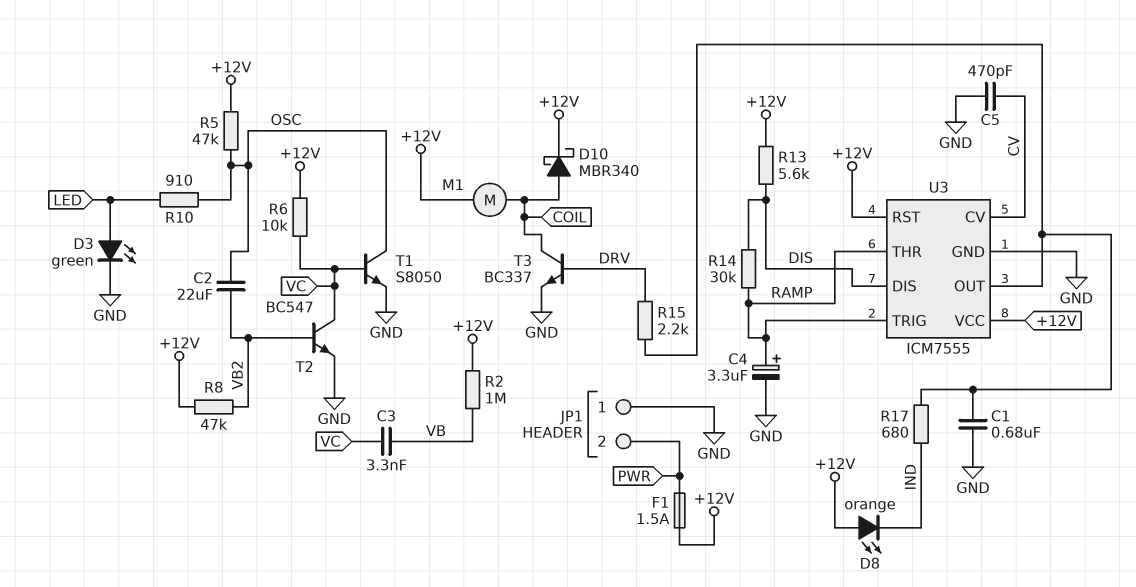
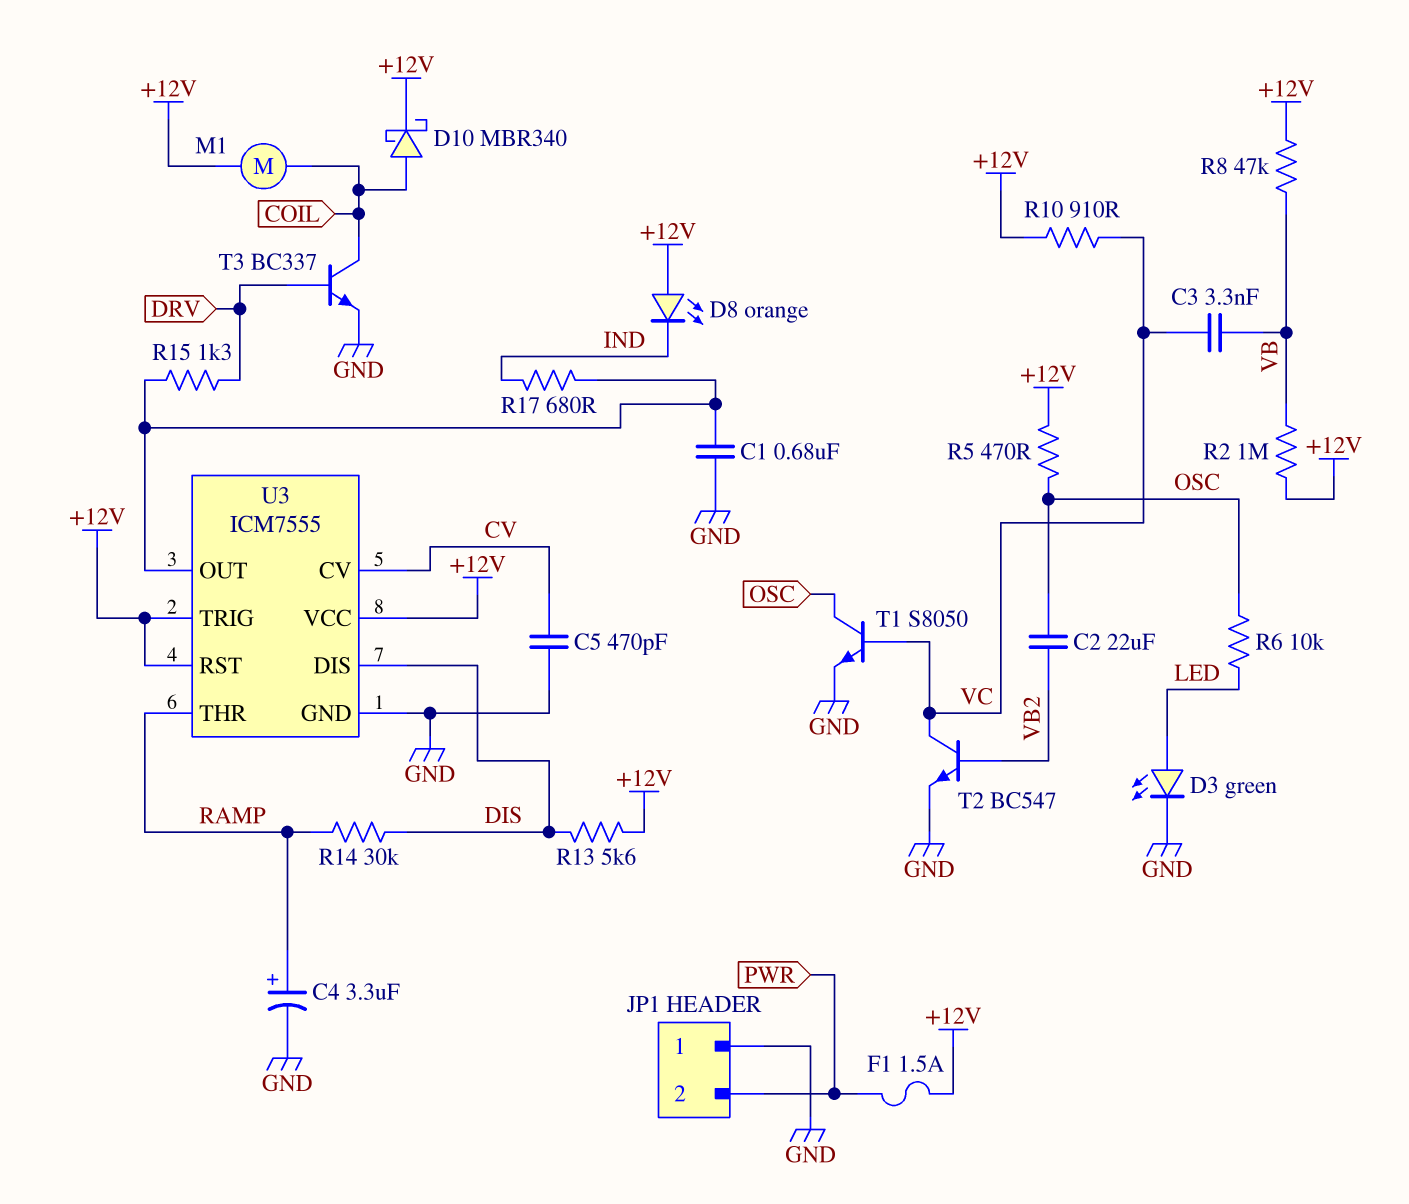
R5: 47k (+12V, OSC) -> 470 (+12V, OSC)
R6: 10k (+12V, VC) -> 10k (LED, OSC)
R8: 47k (+12V, VB2) -> 47k (+12V, VB)
R10: 910 (LED, OSC) -> 910 (+12V, VC)
R15: 2.2k (DRV, U3/OUT) -> 1.3k (DRV, U3/OUT)
U3 pin TRIG: RAMP -> +12V

